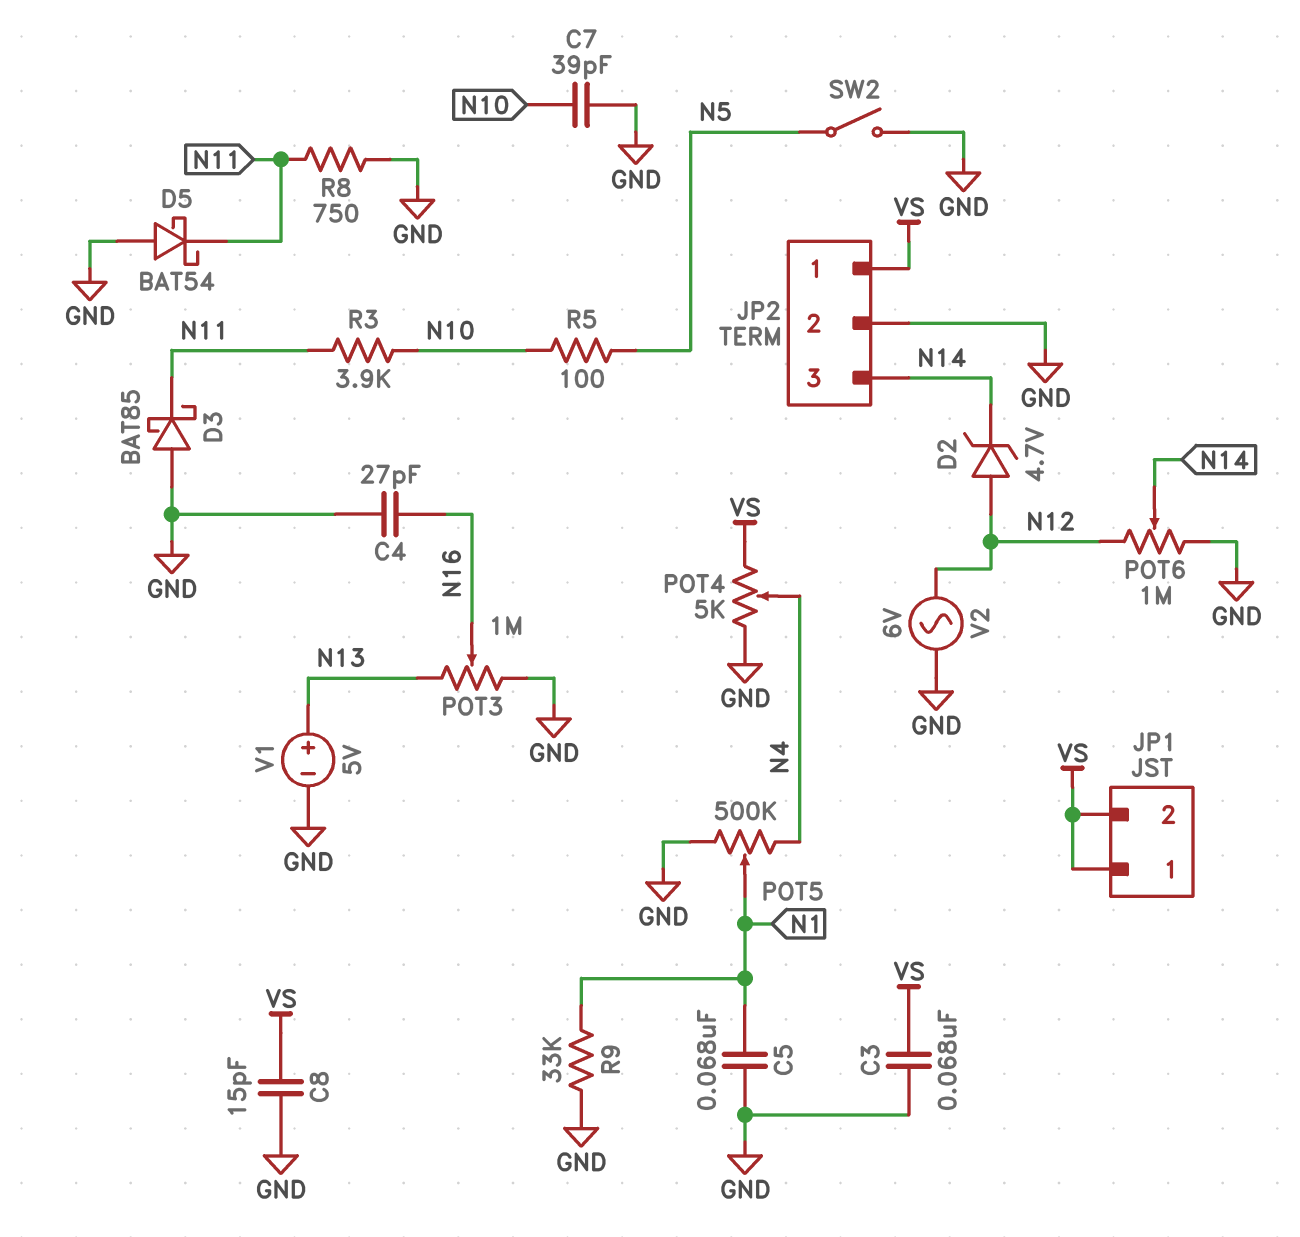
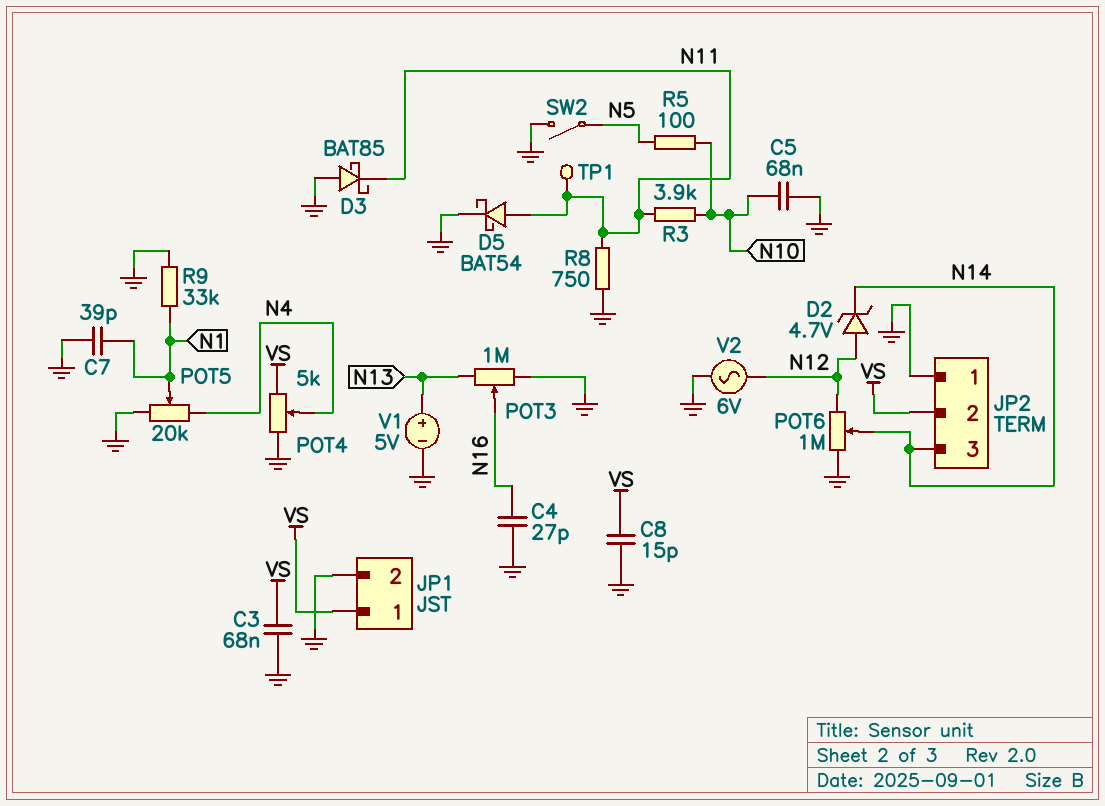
C5: 68nF (GND, N1) -> 68nF (GND, N10)
C7: 39pF (GND, N10) -> 39pF (GND, N1)
D5: schottky BAT54 (A GND, K N11) -> schottky BAT54 (A N11, K GND)
JP1 pin 2: VS -> GND
JP2 pin 1: VS -> GND
JP2 pin 2: GND -> VS
POT5: 500k (GND, N4, wiper N1) -> 20k (GND, N4, wiper N1)
TP1: none -> test point (N11)

